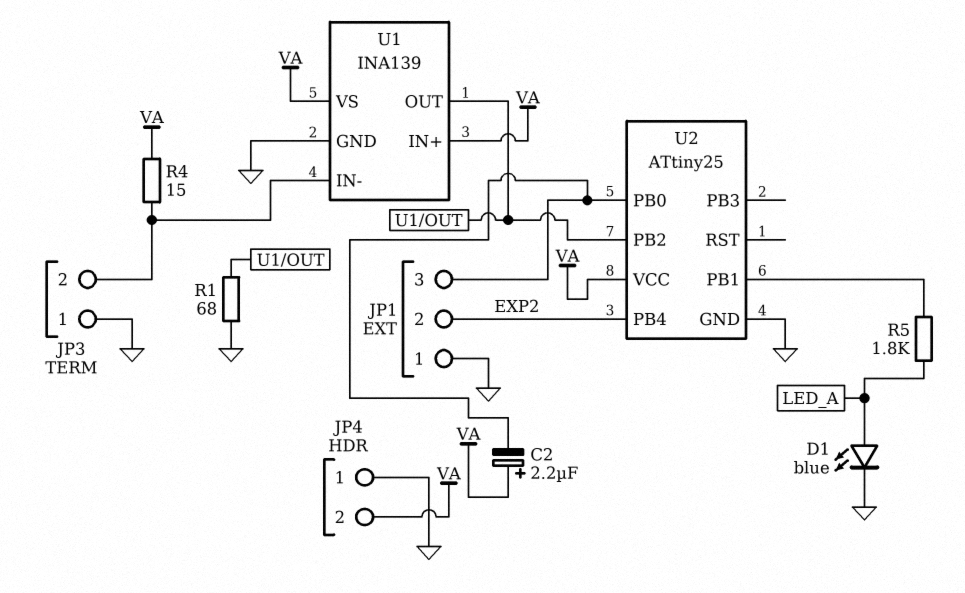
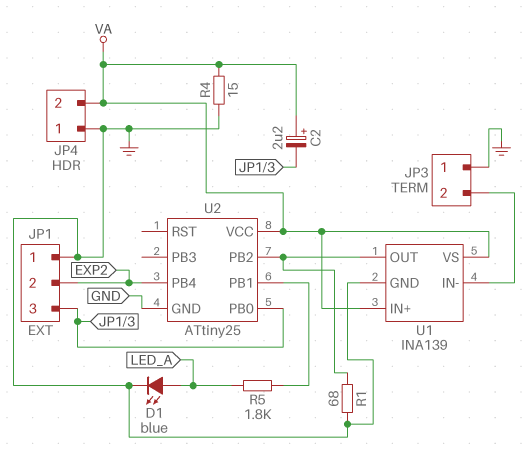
R4: 15 (JP3/2, VA) -> 15 (GND, VA)

